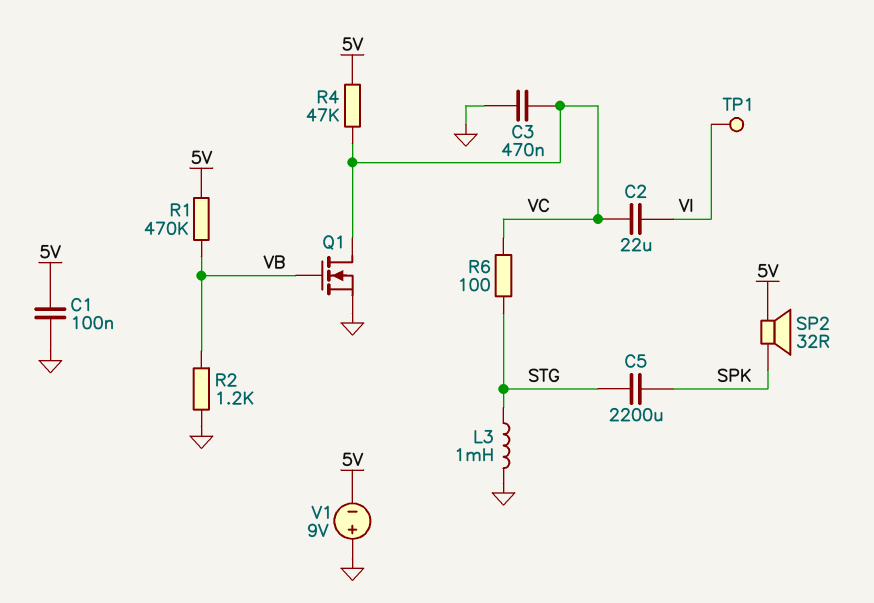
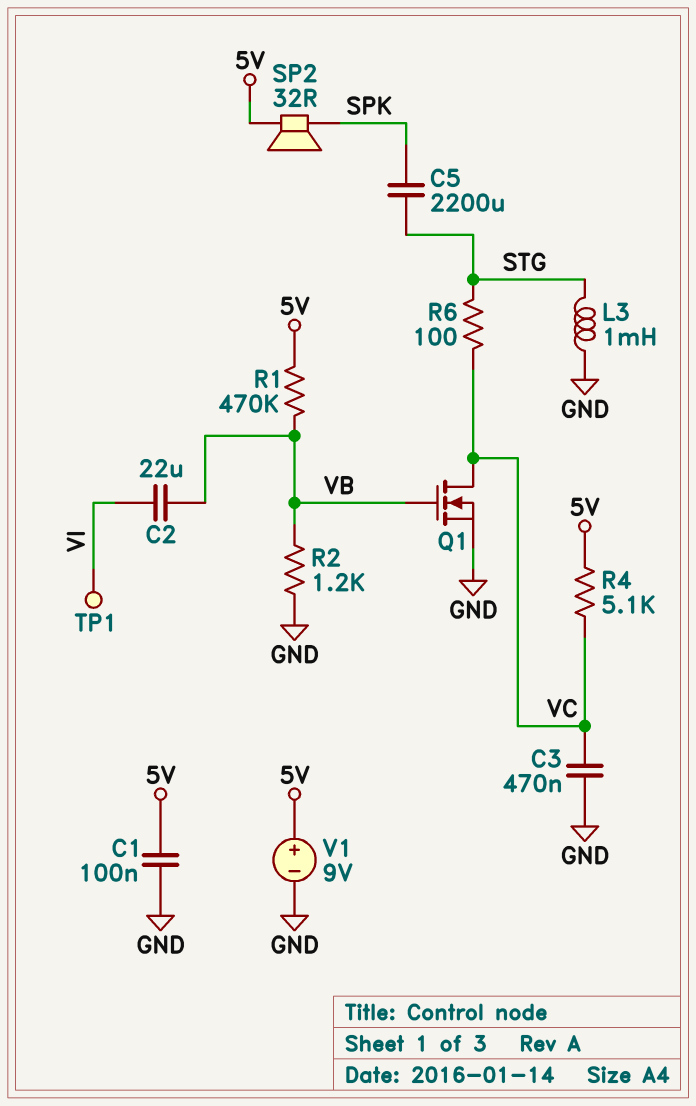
C2: 22uF (VC, VI) -> 22uF (VB, VI)
R4: 47k (5V, VC) -> 5.1k (5V, VC)
V1: 9V (plus GND, minus 5V) -> 9V (plus 5V, minus GND)

